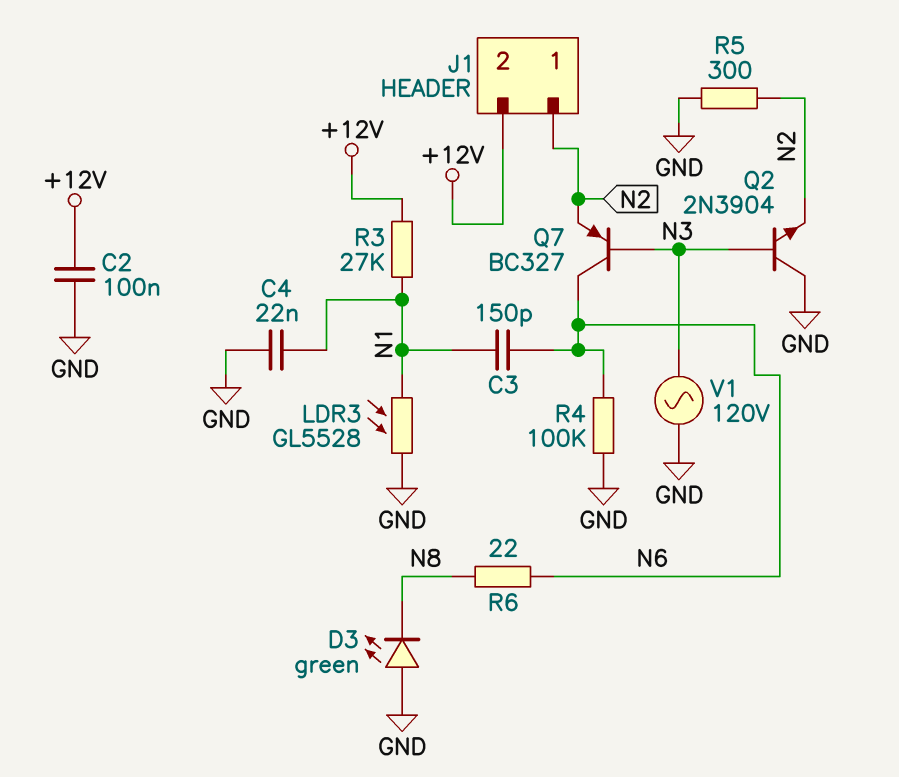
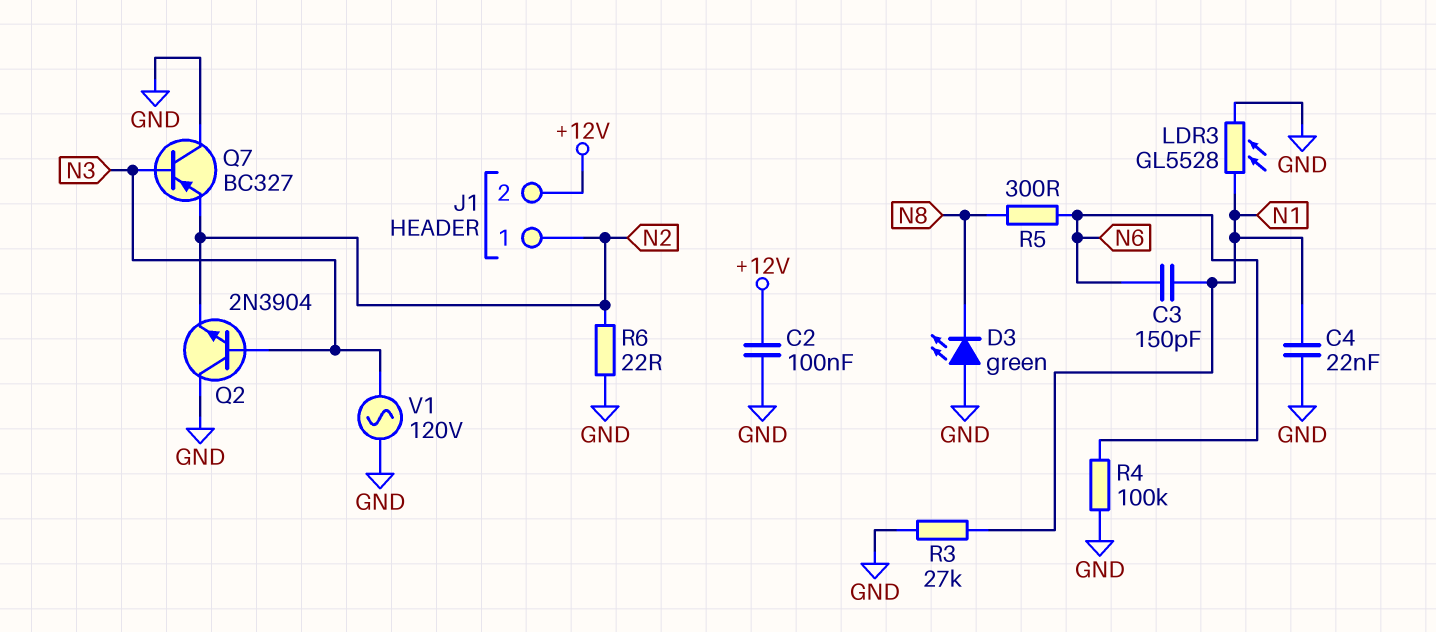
Q7: PNP BC327 (B N3, C N6, E N2) -> PNP BC327 (B N3, C GND, E N2)
R3: 27k (+12V, N1) -> 27k (GND, N1)
R5: 300 (GND, N2) -> 300 (N6, N8)
R6: 22 (N6, N8) -> 22 (GND, N2)

